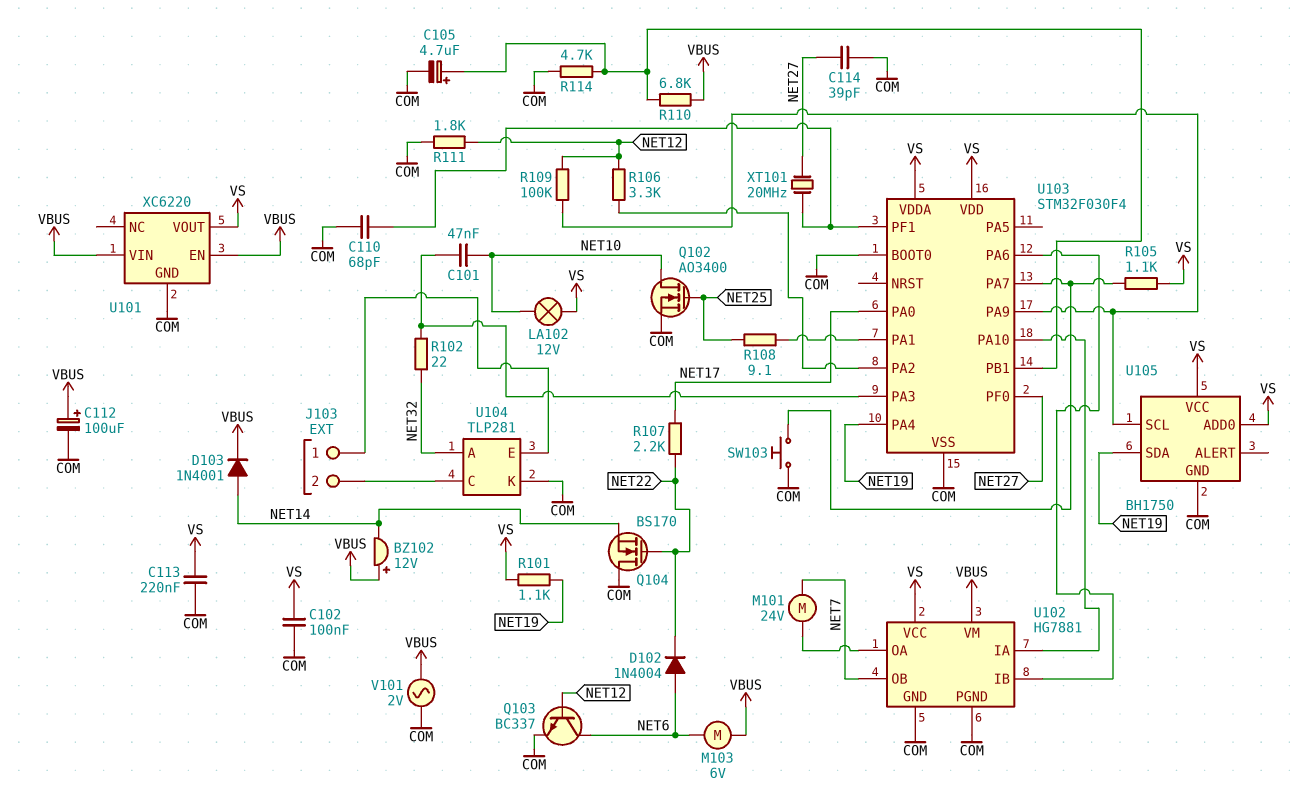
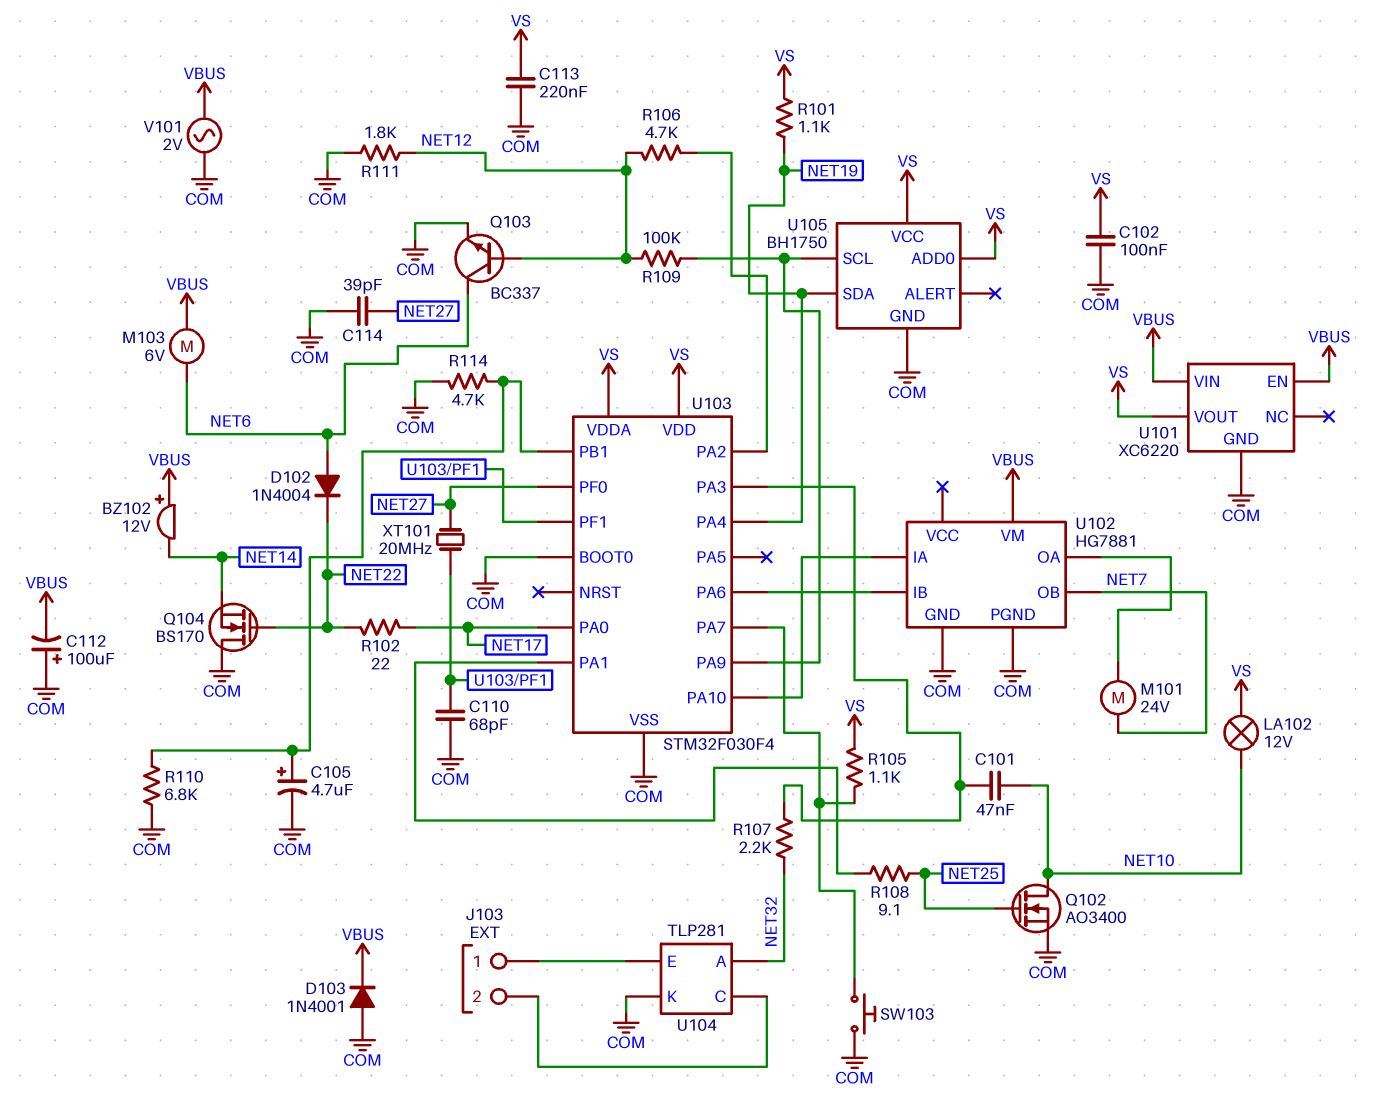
C112: 100uF (plus VBUS, minus COM) -> 100uF (plus COM, minus VBUS)
D103: diode 1N4001 (A NET14, K VBUS) -> diode 1N4001 (A COM, K VBUS)
R102: 22 (NET32, U103/PA3) -> 22 (NET17, NET22)
R106: 3.3k (NET12, U103/PA2) -> 4.7k (NET12, U103/PA2)
R107: 2.2k (NET17, NET22) -> 2.2k (NET32, U103/PA3)
R110: 6.8k (U103/PB1, VBUS) -> 6.8k (COM, U103/PB1)
U102 pin VCC: VS -> none

